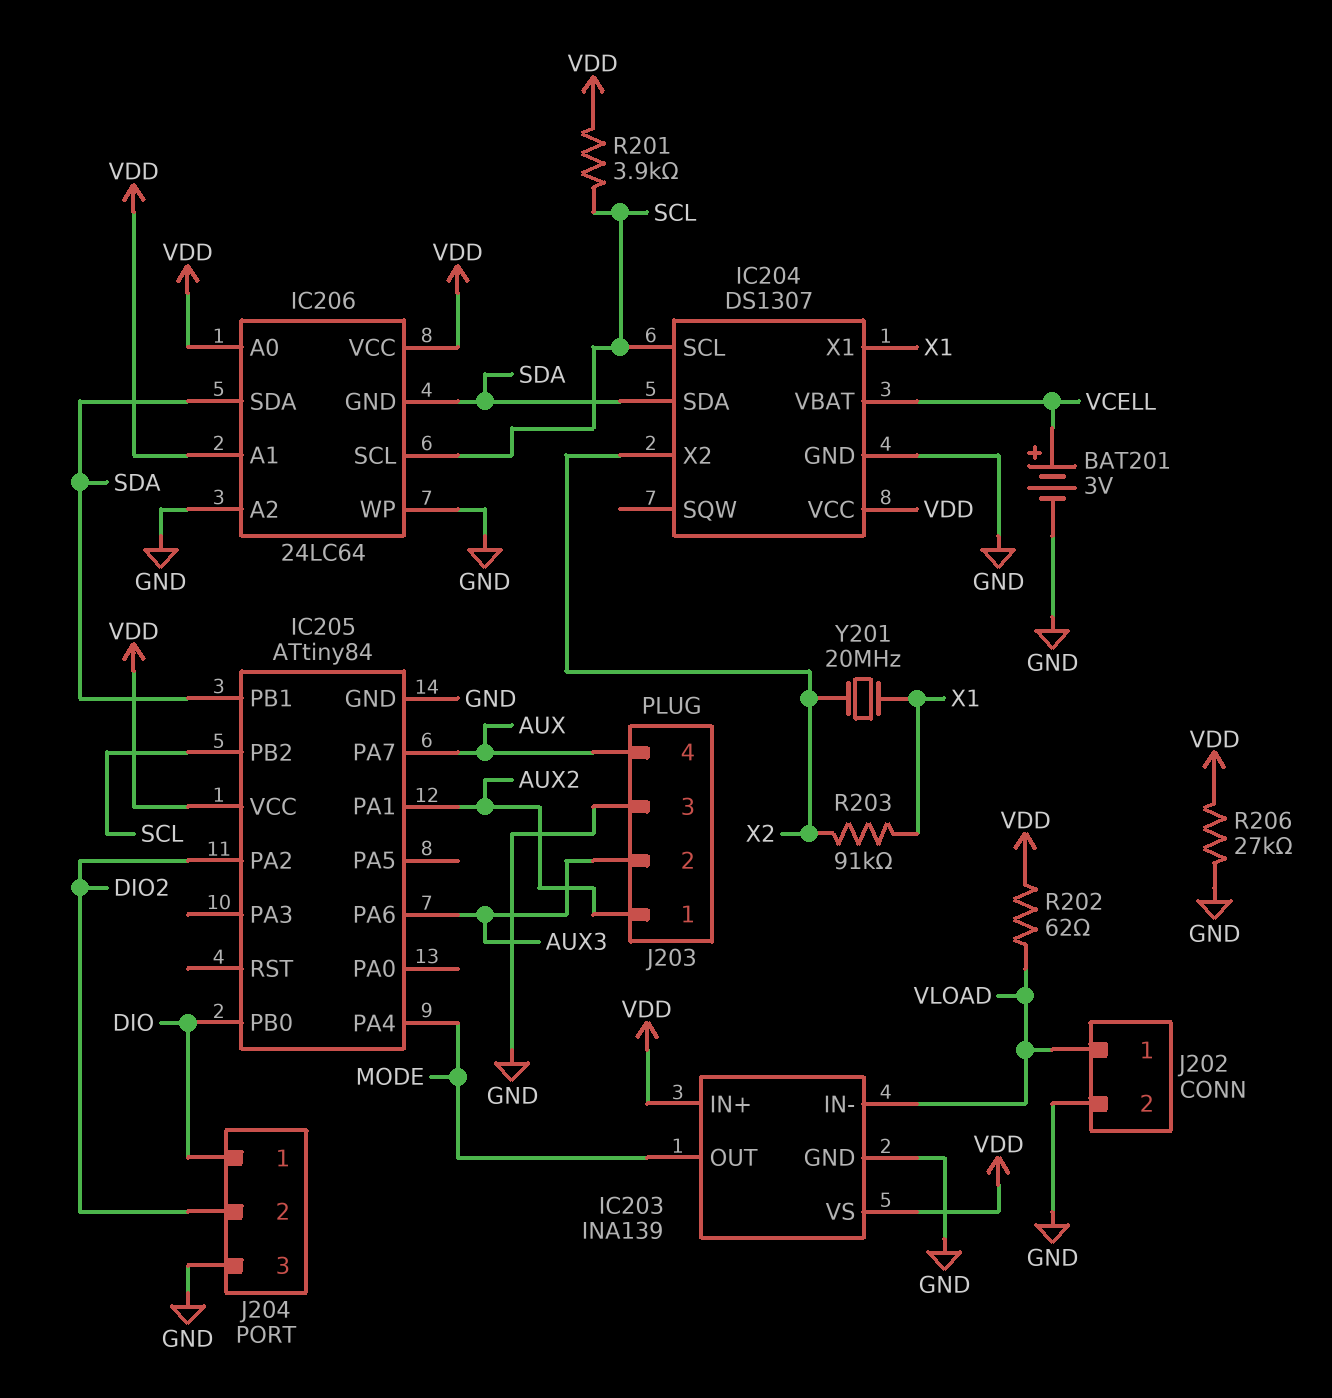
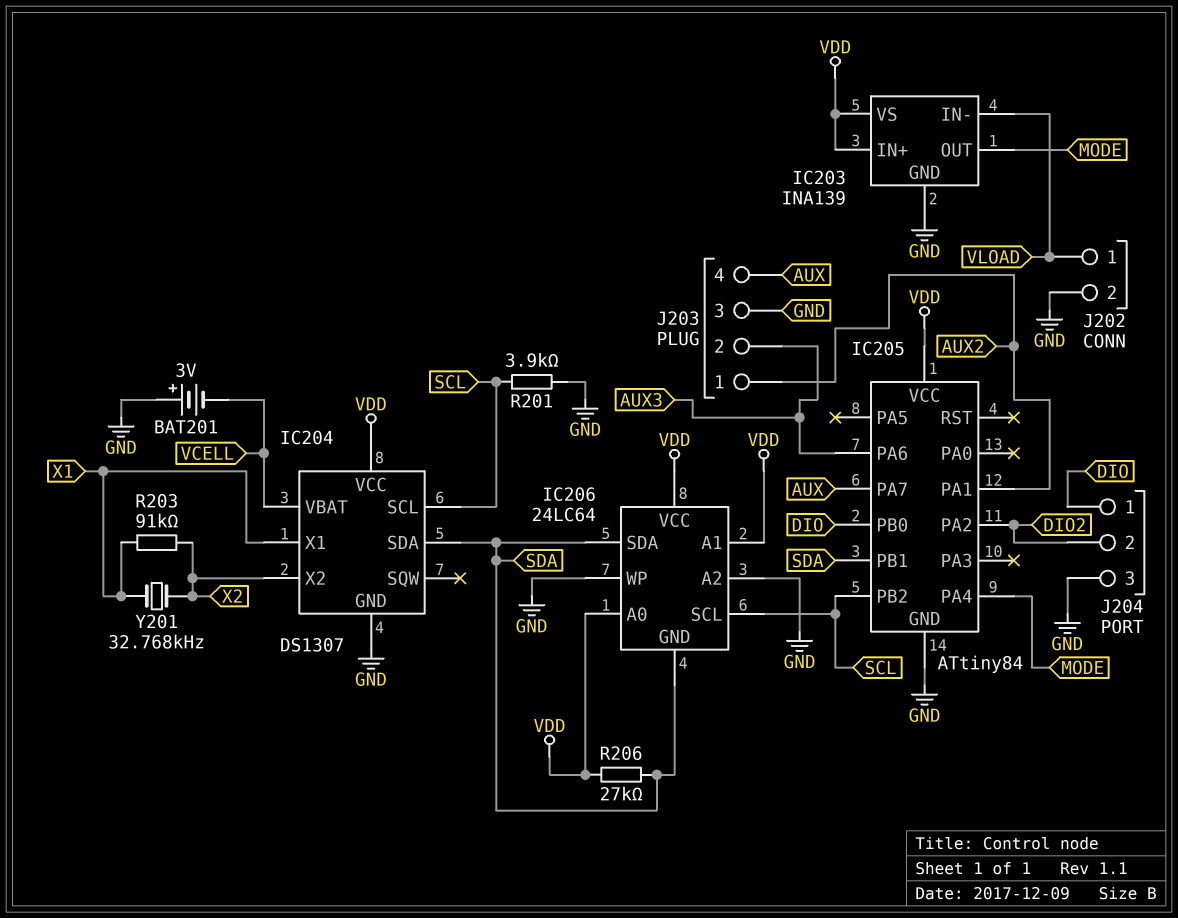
BAT201: 3V (plus VCELL, minus GND) -> 3V (plus GND, minus VCELL)
R201: 3.9k (SCL, VDD) -> 3.9k (GND, SCL)
R202: 62 (VDD, VLOAD) -> none
R206: 27k (GND, VDD) -> 27k (SDA, VDD)
Y201: 20MHz (X1, X2) -> 32.768kHz (X1, X2)

